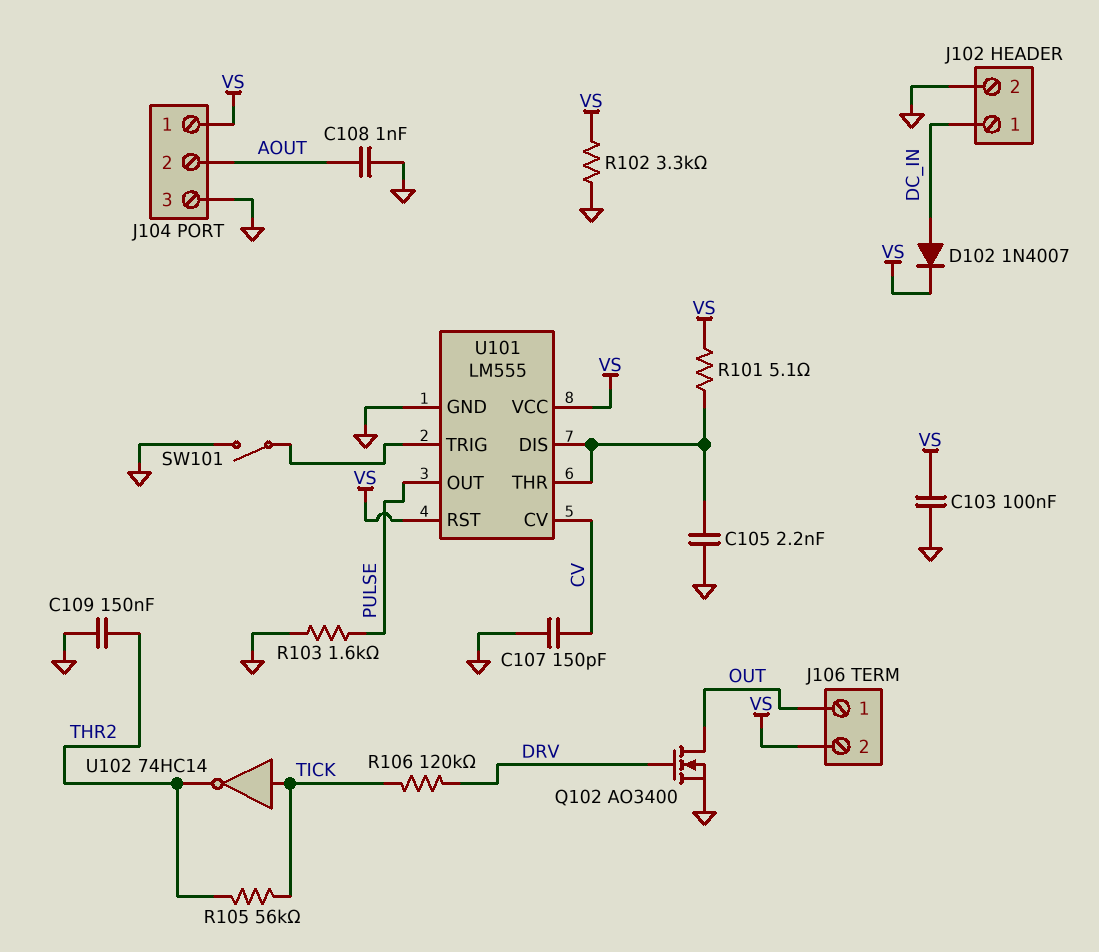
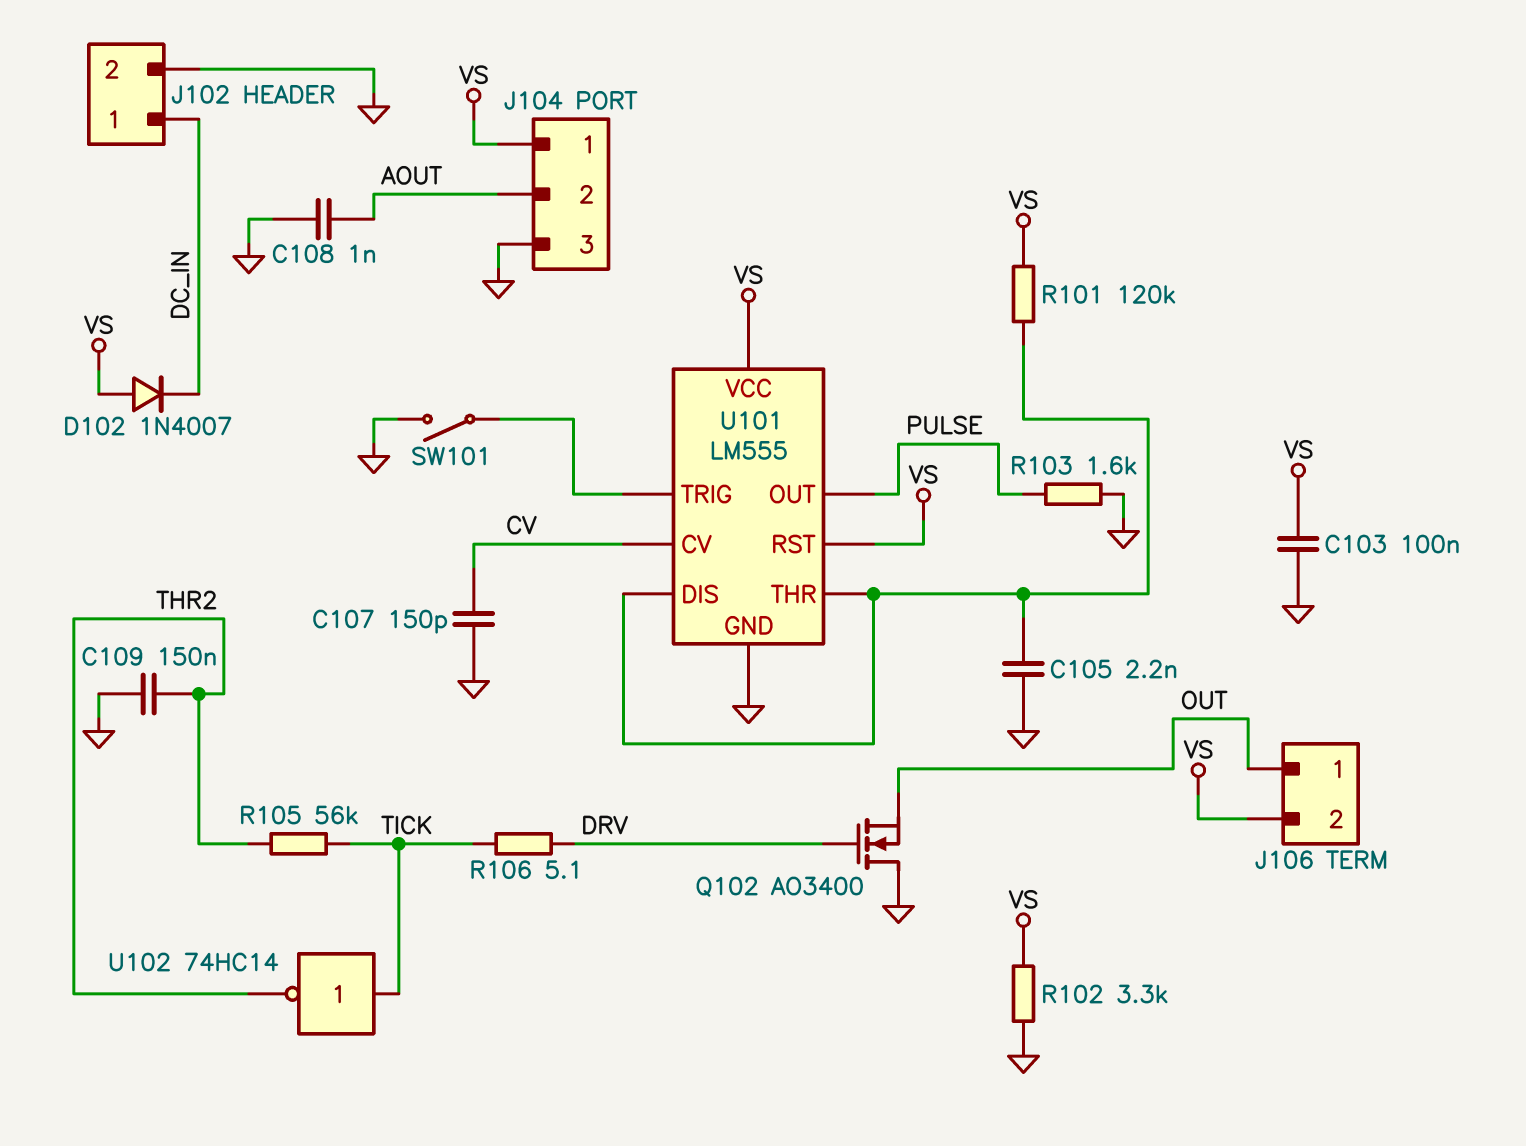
D102: diode 1N4007 (A DC_IN, K VS) -> diode 1N4007 (A VS, K DC_IN)
Q102: NMOS AO3400 (G DRV, D OUT, S GND) -> NMOS AO3400 (G DRV, D GND, S OUT)
R101: 5.1 (U101/DIS, VS) -> 120k (U101/DIS, VS)
R106: 120k (DRV, TICK) -> 5.1 (DRV, TICK)

